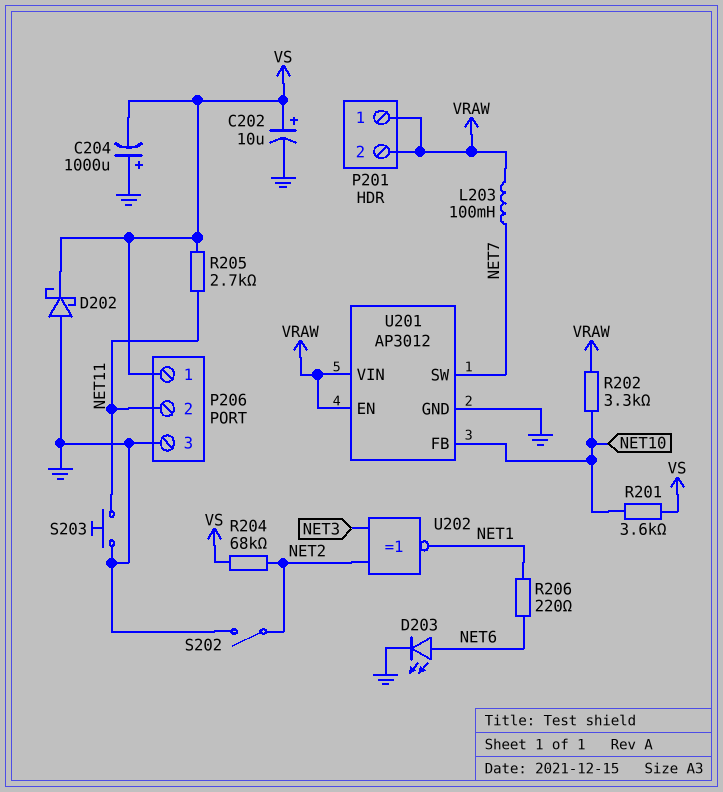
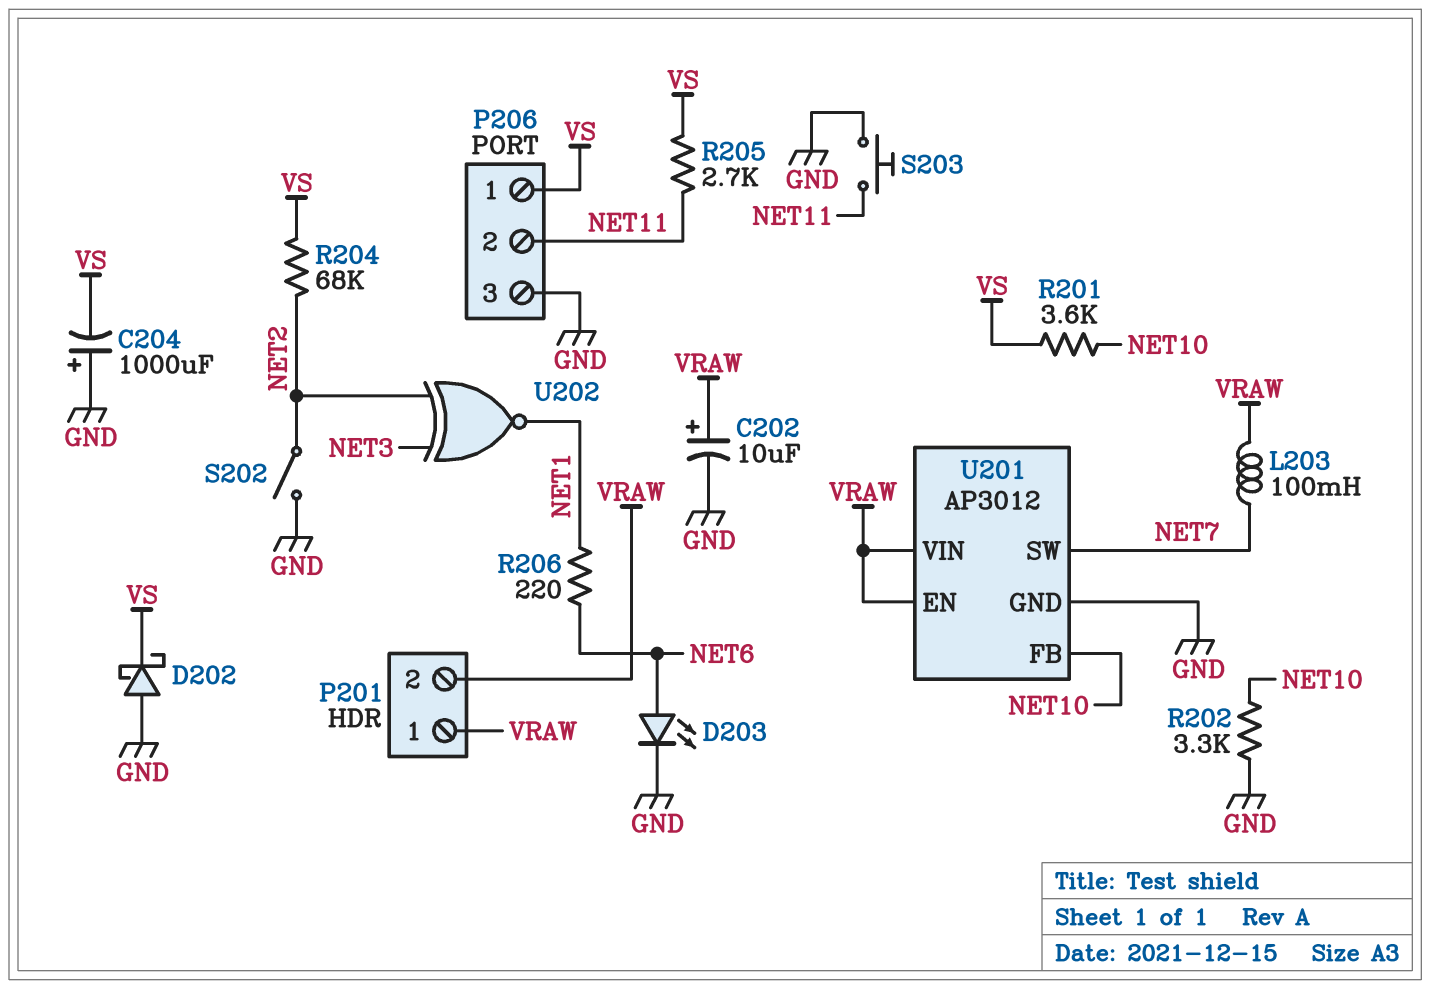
C202: 10uF (plus VS, minus GND) -> 10uF (plus VRAW, minus GND)
R202: 3.3k (NET10, VRAW) -> 3.3k (GND, NET10)

